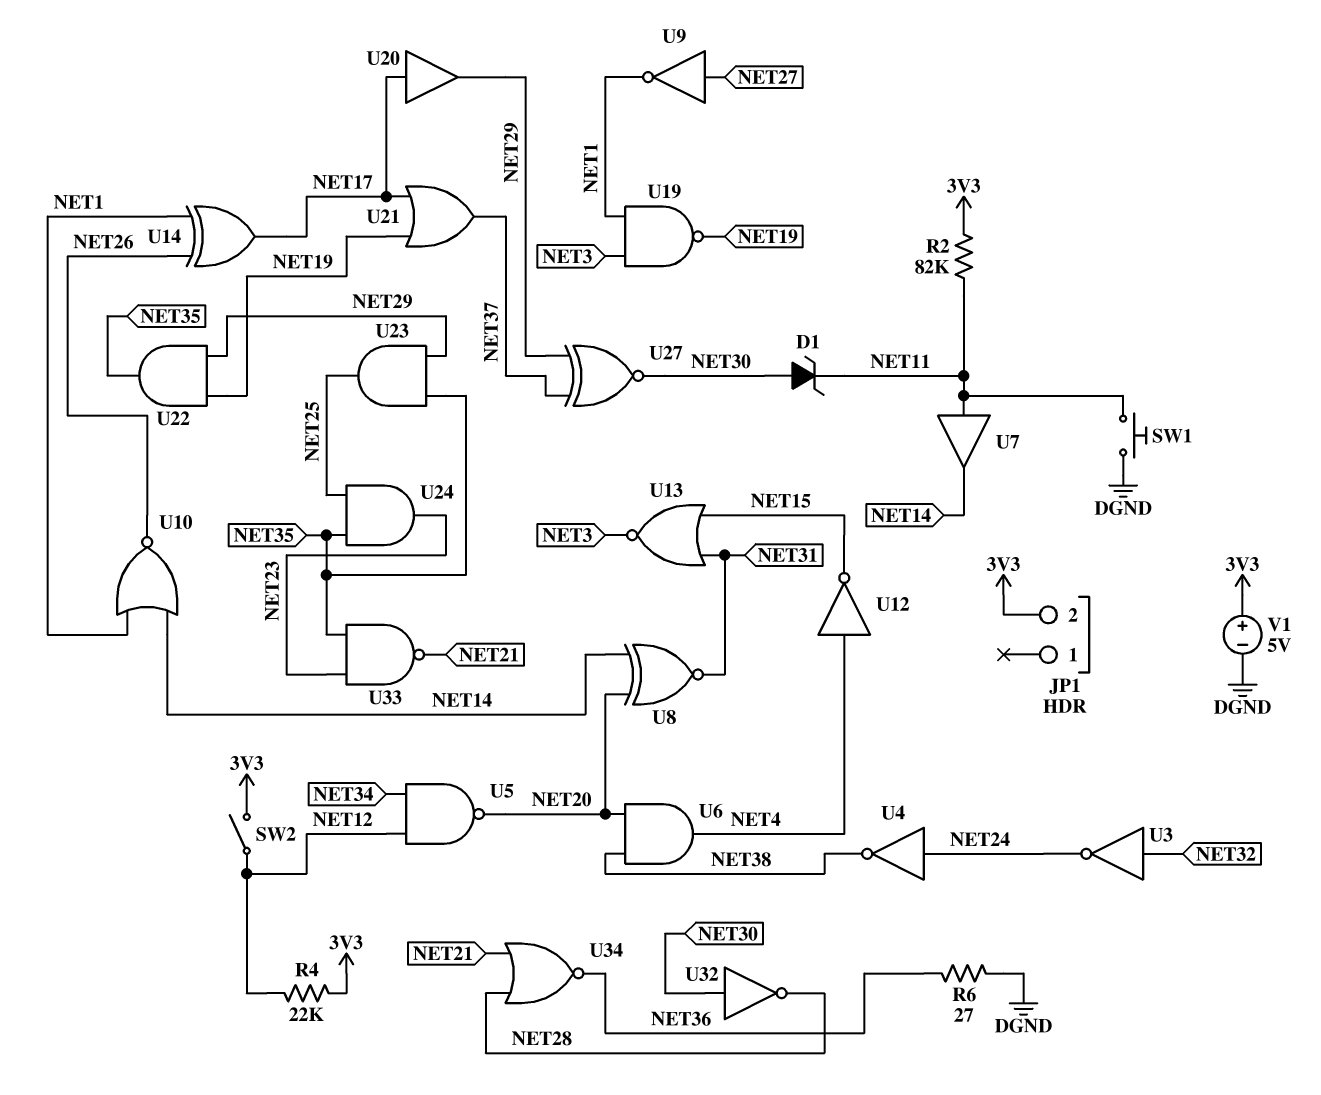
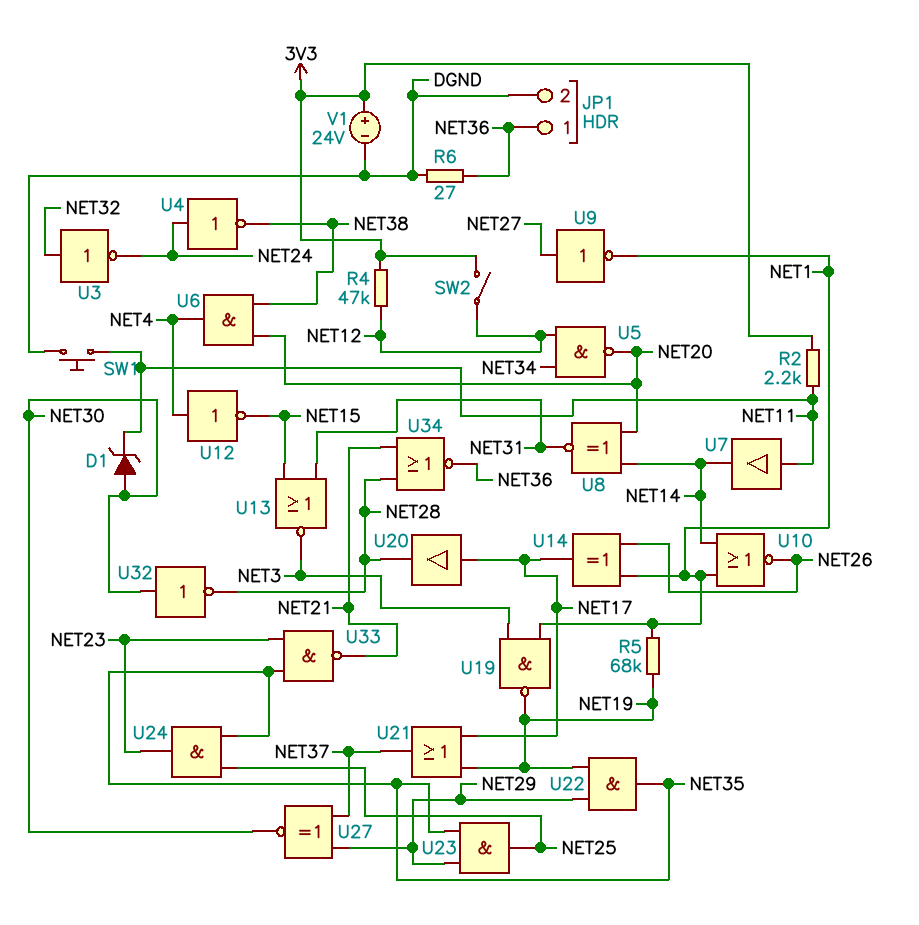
JP1 pin 1: none -> NET36
JP1 pin 2: 3V3 -> DGND
R2: 82k (3V3, NET11) -> 2.2k (3V3, NET11)
R4: 22k (3V3, NET12) -> 47k (3V3, NET12)
R5: none -> 68k (NET1, NET19)
U20: buffer (in NET17, out NET29) -> buffer (in NET17, out NET28)
V1: 5V (plus 3V3, minus DGND) -> 24V (plus 3V3, minus DGND)

